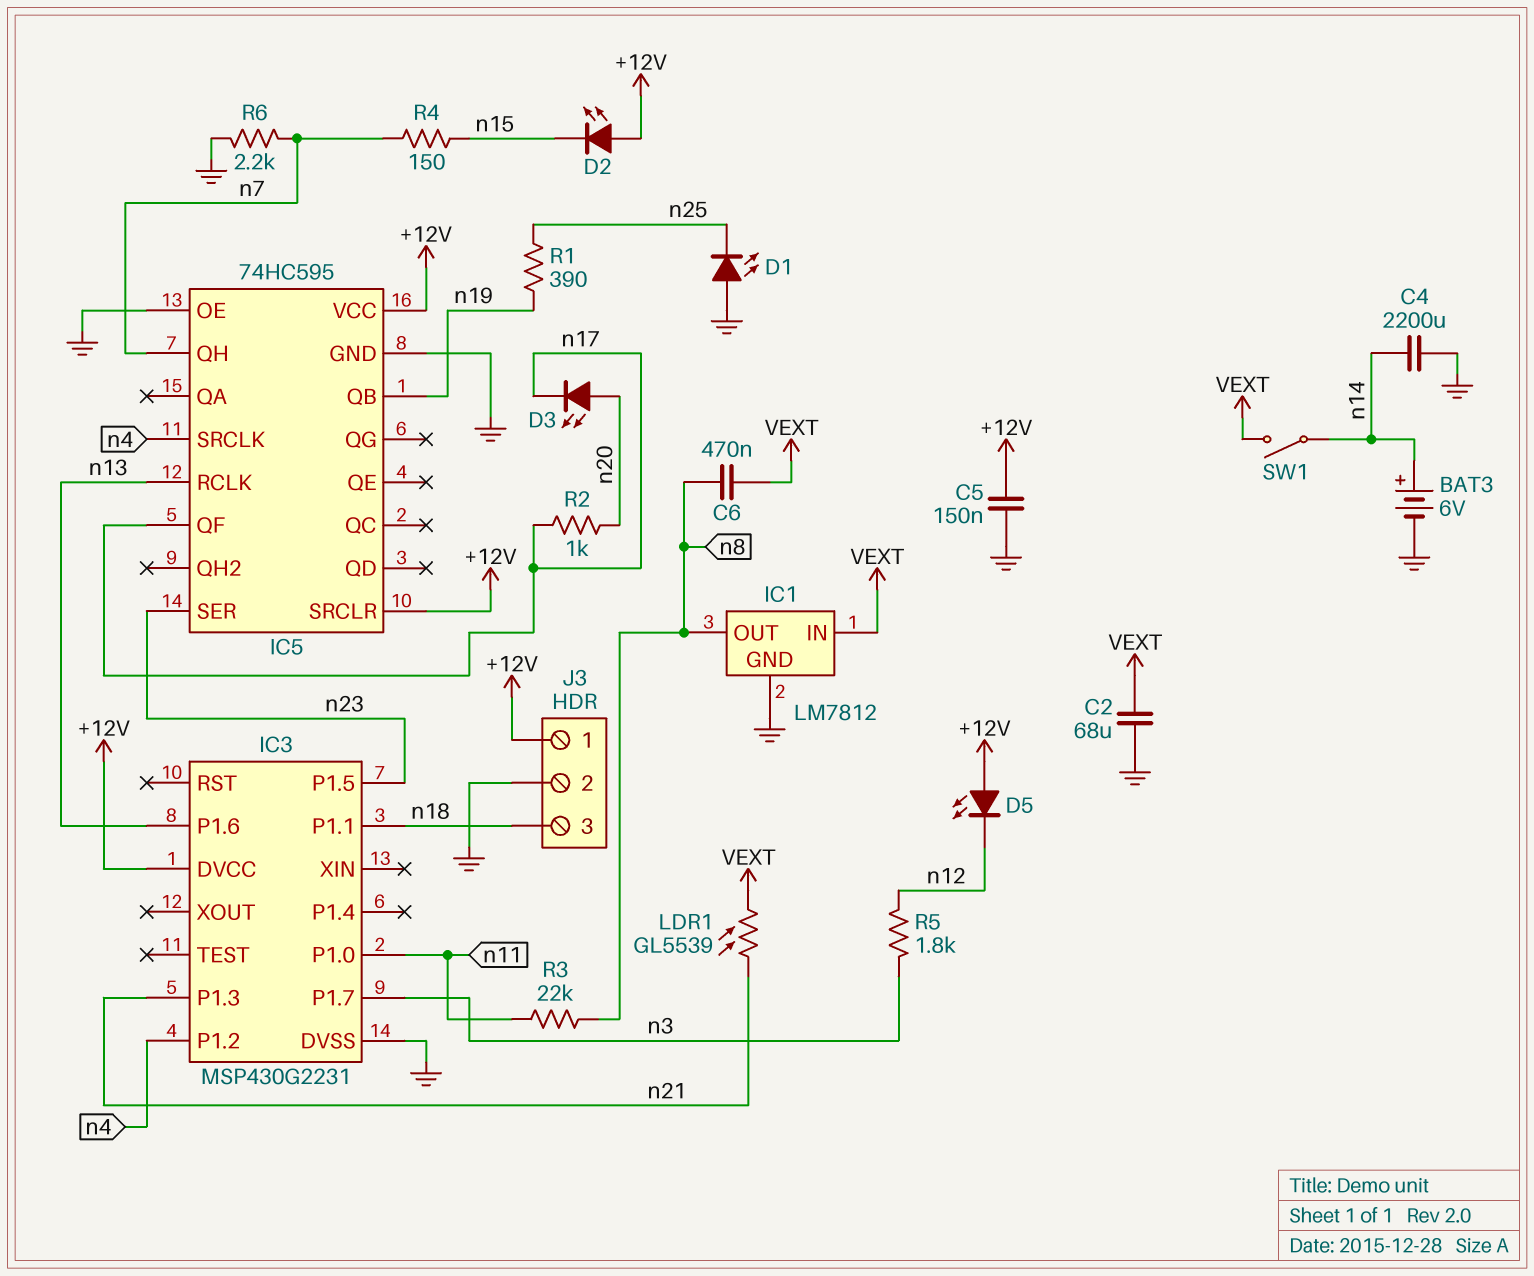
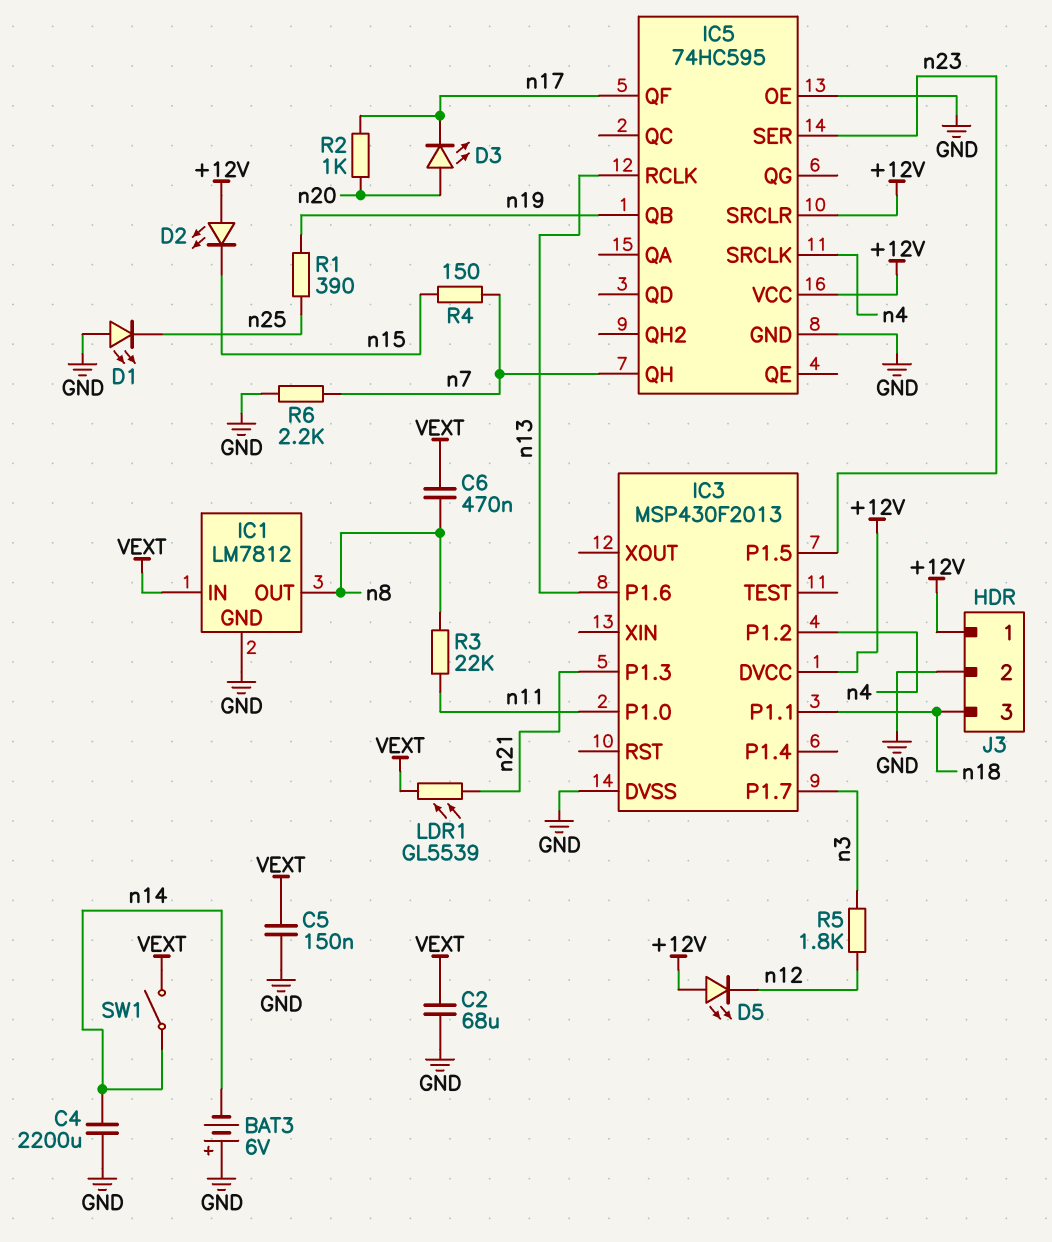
BAT3: 6V (plus n14, minus GND) -> 6V (plus GND, minus n14)
C5: 150nF (+12V, GND) -> 150nF (GND, VEXT)
IC3: MSP430G2231 -> MSP430F2013

